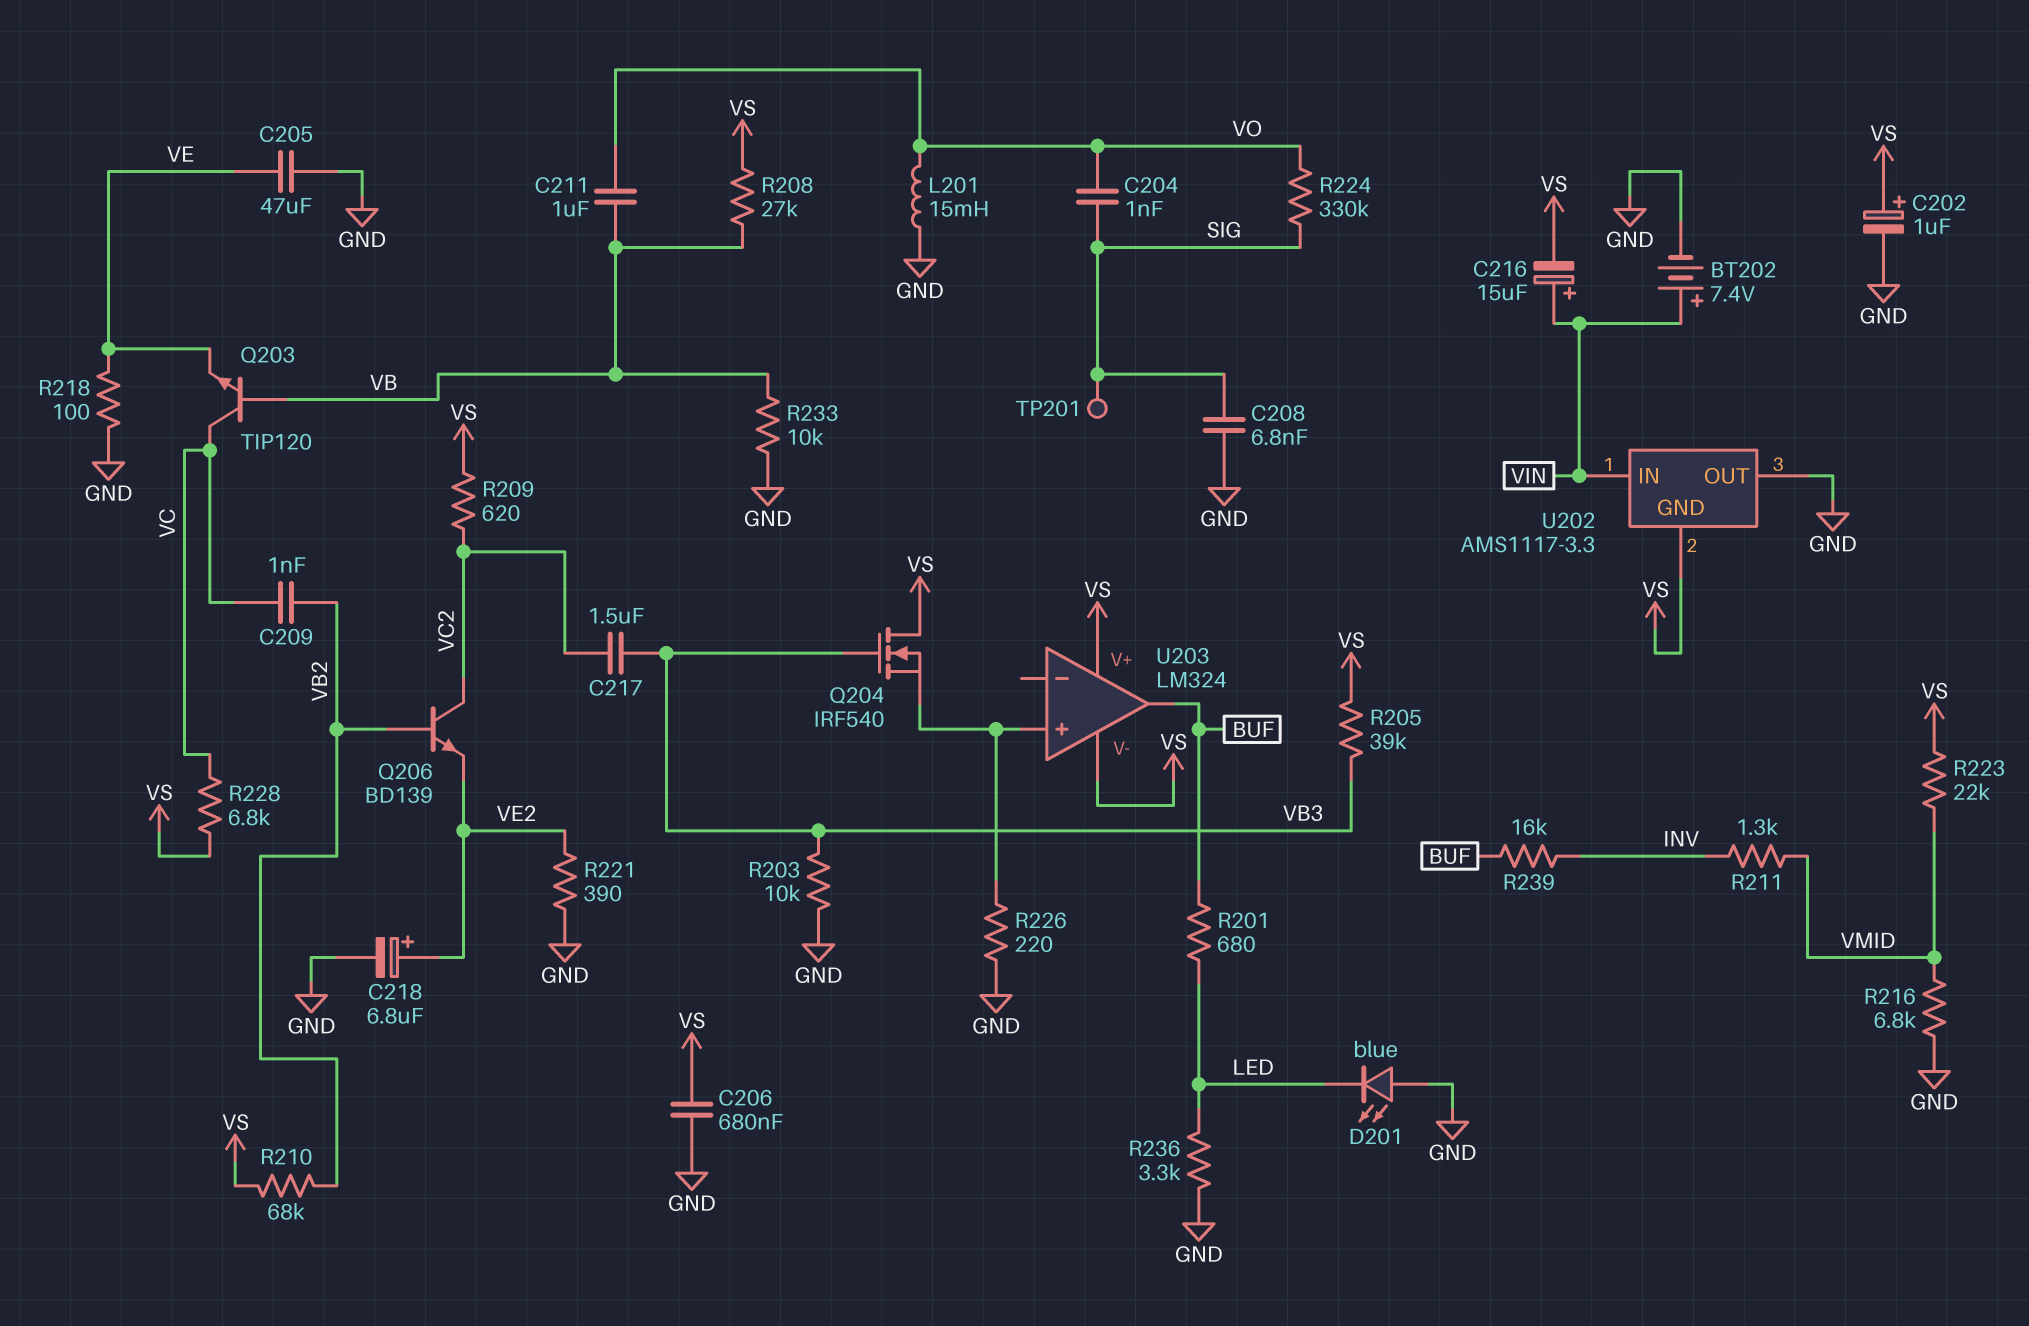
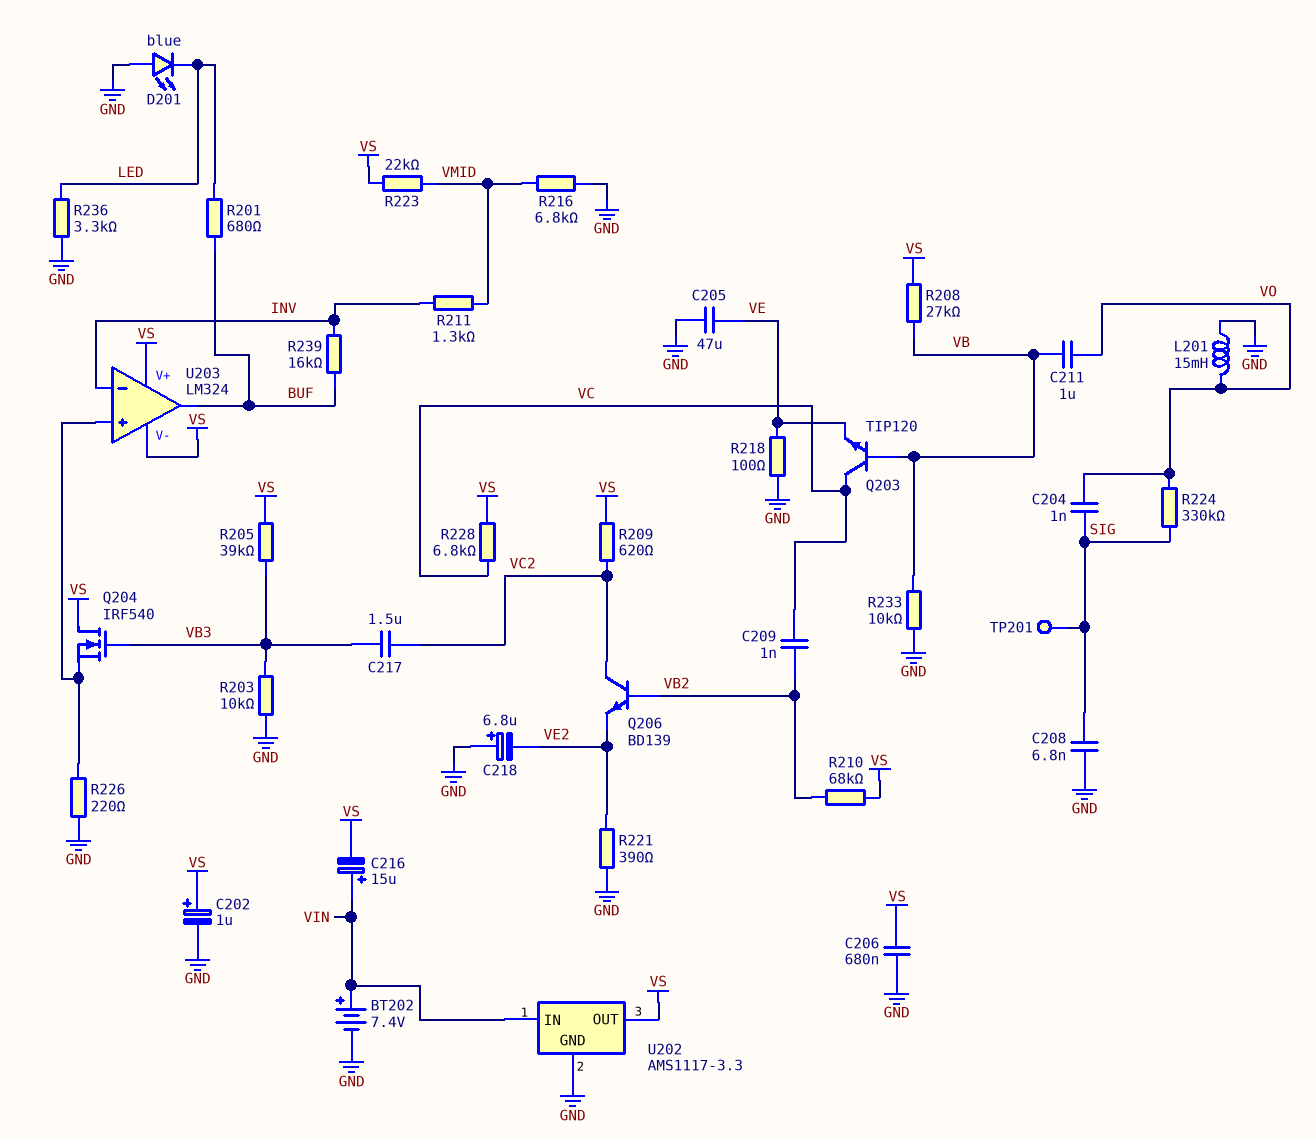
C218: 6.8uF (plus VE2, minus GND) -> 6.8uF (plus GND, minus VE2)
U202 pin GND: VS -> GND
U202 pin OUT: GND -> VS
U203 pin in-: none -> INV

